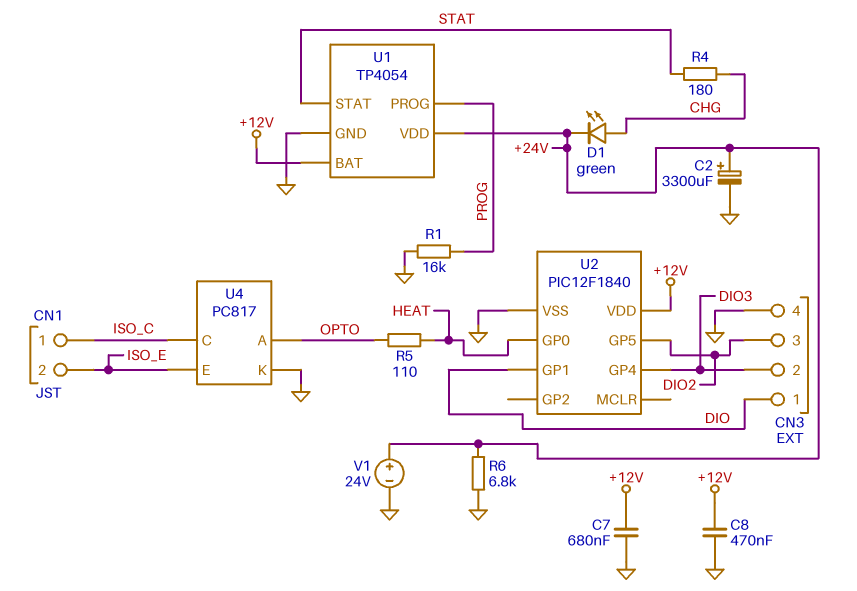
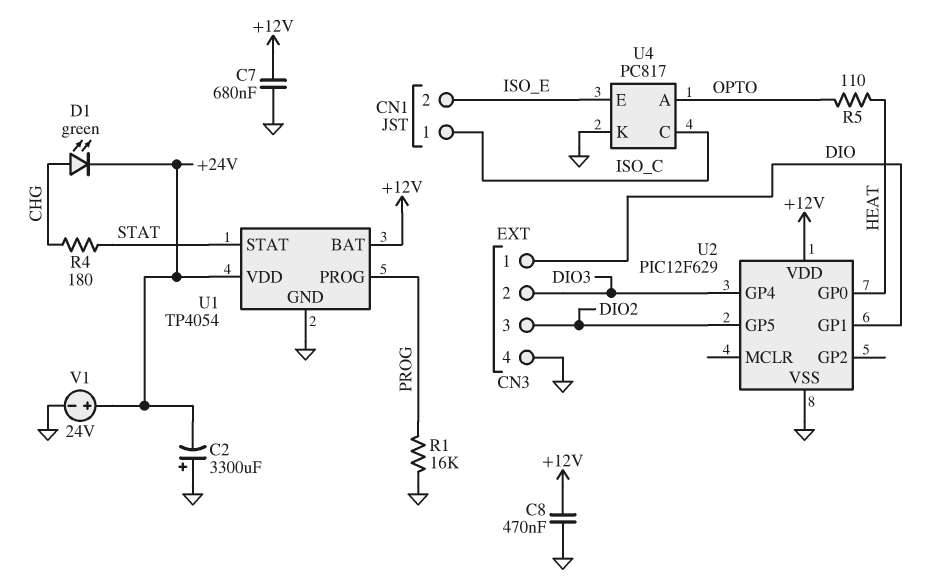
C2: 3300uF (plus +24V, minus GND) -> 3300uF (plus GND, minus +24V)
R6: 6.8k (+24V, GND) -> none
U2: PIC12F1840 -> PIC12F629

